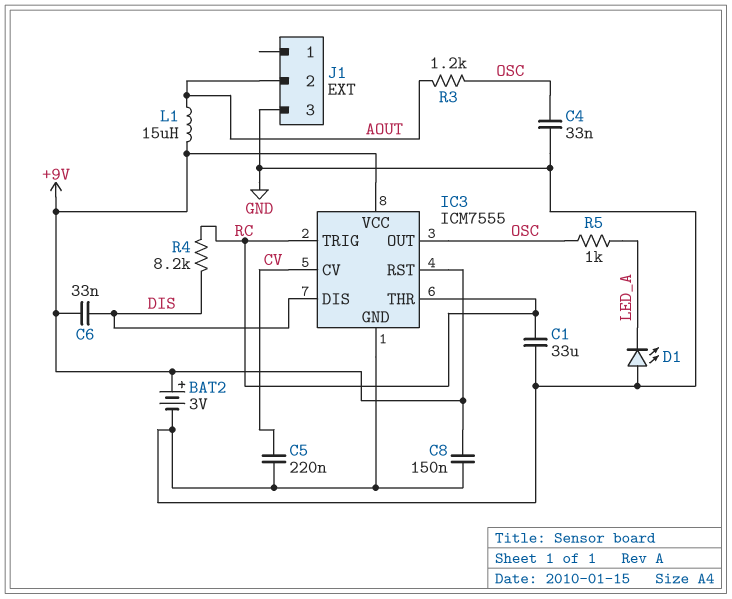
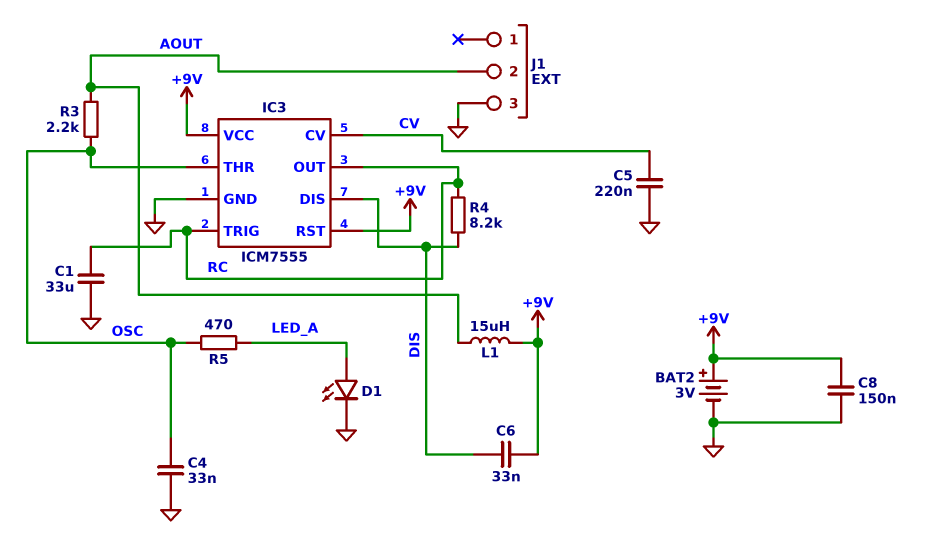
D1: LED (A GND, K LED_A) -> LED (A LED_A, K GND)
IC3 pin OUT: OSC -> RC
IC3 pin THR: RC -> OSC
R3: 1.2k (AOUT, OSC) -> 2.2k (AOUT, OSC)
R5: 1k (LED_A, OSC) -> 470 (LED_A, OSC)

